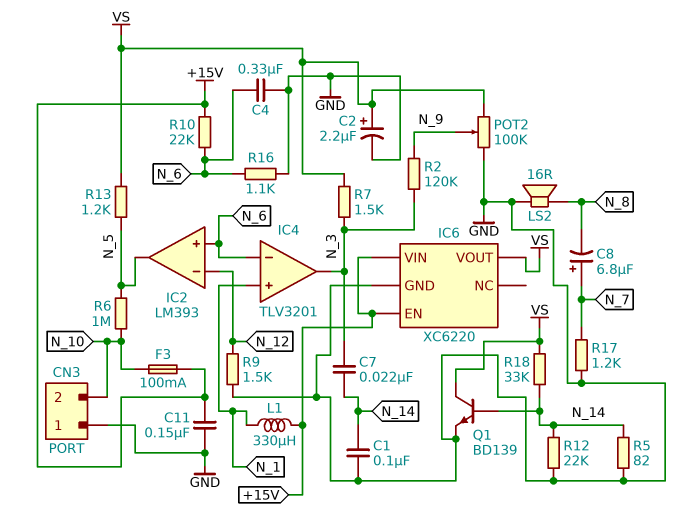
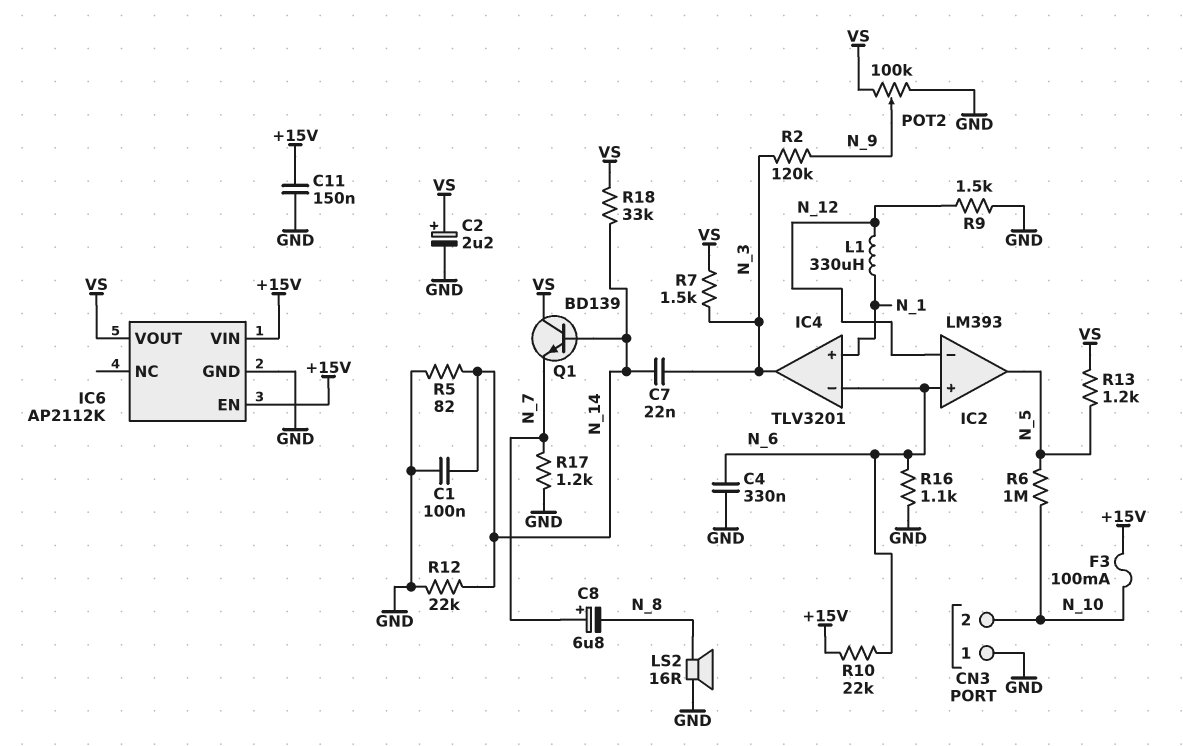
IC6: XC6220 -> AP2112K
L1: 330uH (+15V, N_1) -> 330uH (N_1, N_12)
Q1: NPN BD139 (B N_14, C VS, E GND) -> NPN BD139 (B N_14, C VS, E N_7)

